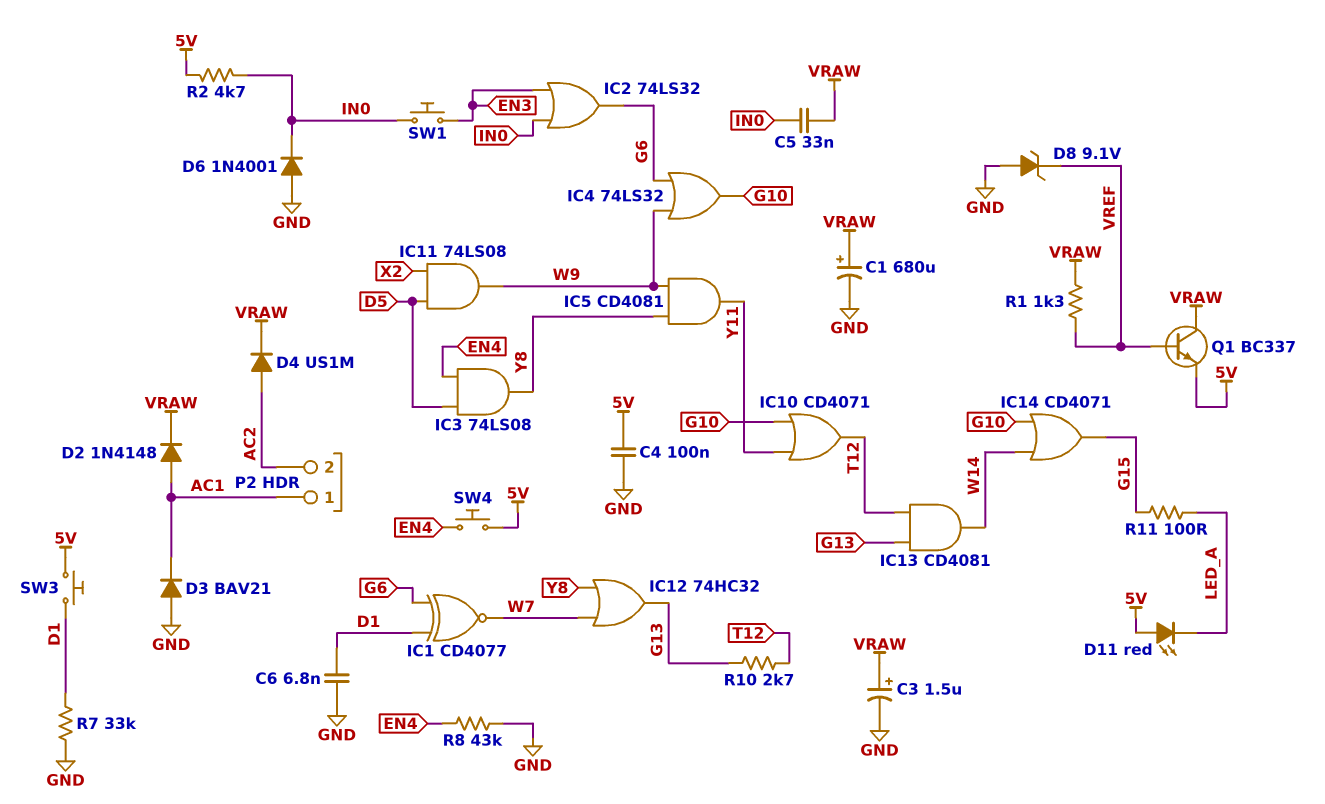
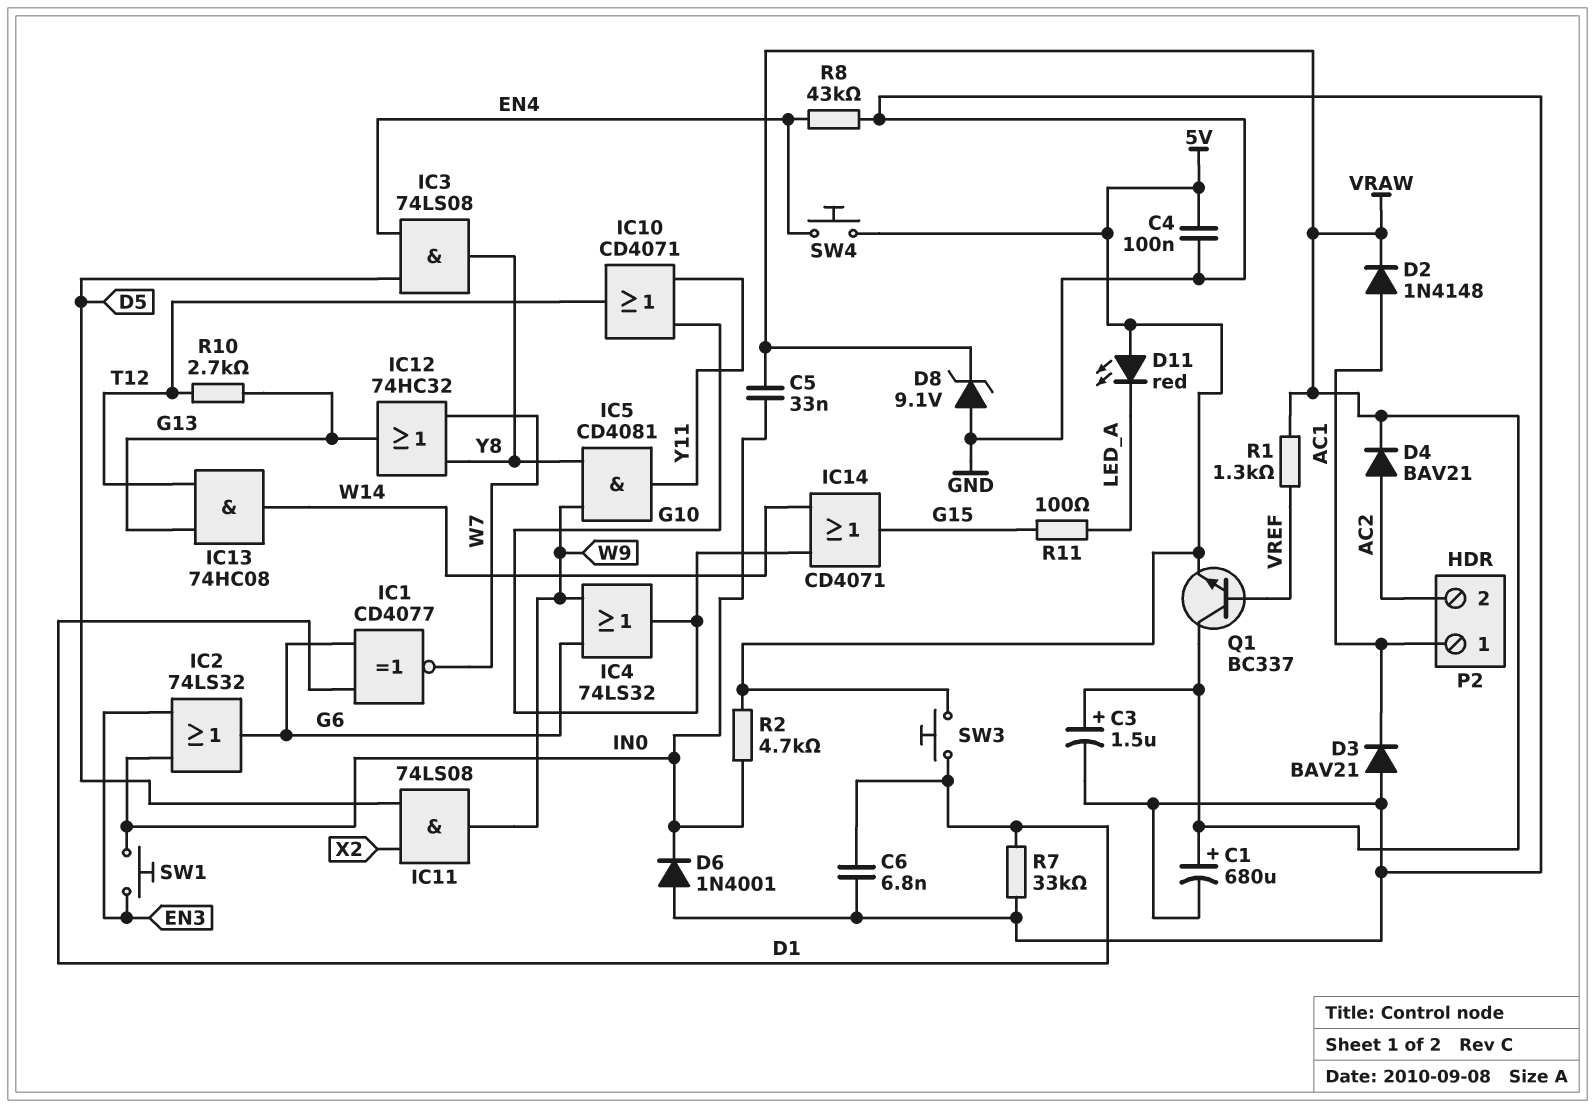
D4: diode US1M (A AC2, K VRAW) -> diode BAV21 (A AC2, K VRAW)
D8: zener 9.1V (A GND, K VREF) -> zener 9.1V (A GND, K VRAW)
IC13: AND CD4081 (in G13, in T12, out W14) -> AND 74HC08 (in G13, in T12, out W14)

